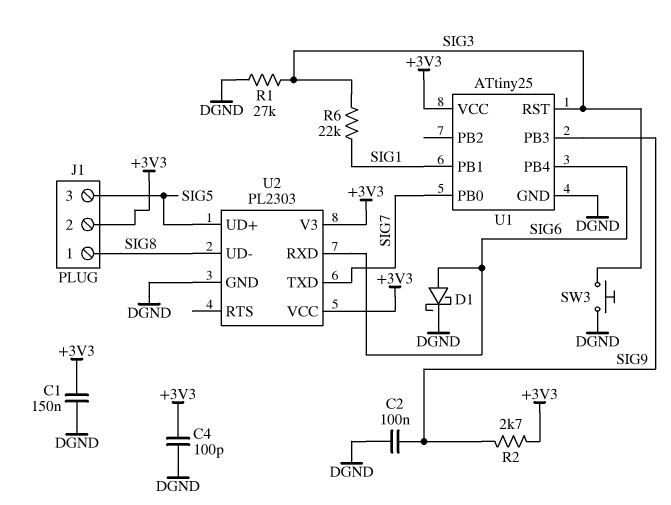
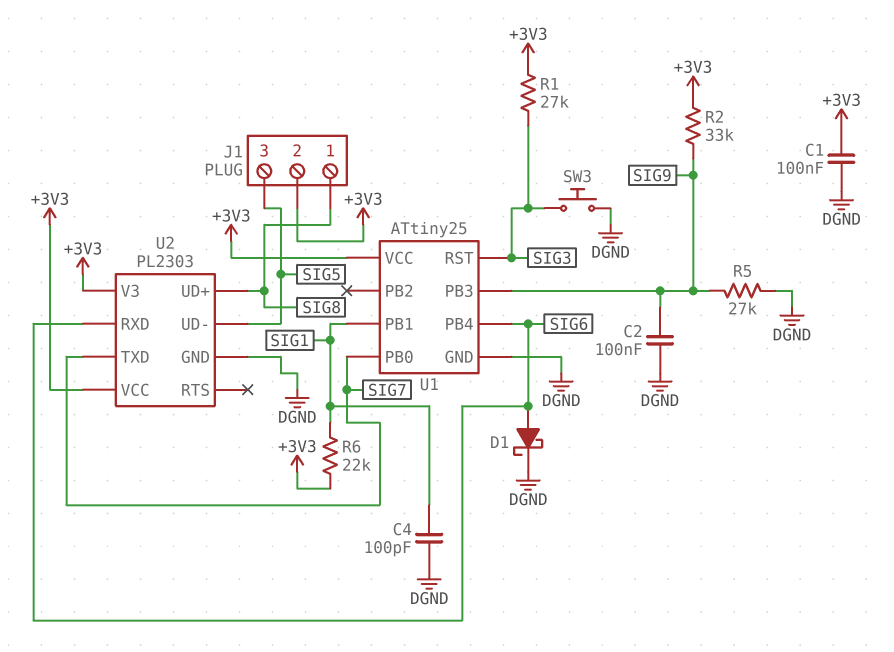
C1: 150nF (+3V3, DGND) -> 100nF (+3V3, DGND)
C4: 100pF (+3V3, DGND) -> 100pF (DGND, SIG1)
R1: 27k (DGND, SIG3) -> 27k (+3V3, SIG3)
R2: 2.7k (+3V3, SIG9) -> 33k (+3V3, SIG9)
R5: none -> 27k (DGND, SIG9)
R6: 22k (SIG1, SIG3) -> 22k (+3V3, SIG1)
U2 pin UD+: SIG5 -> SIG8
U2 pin UD-: SIG8 -> SIG5

